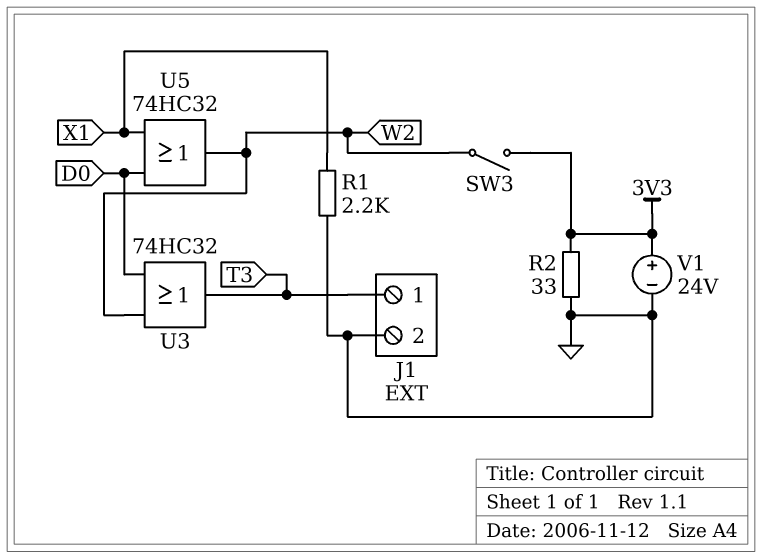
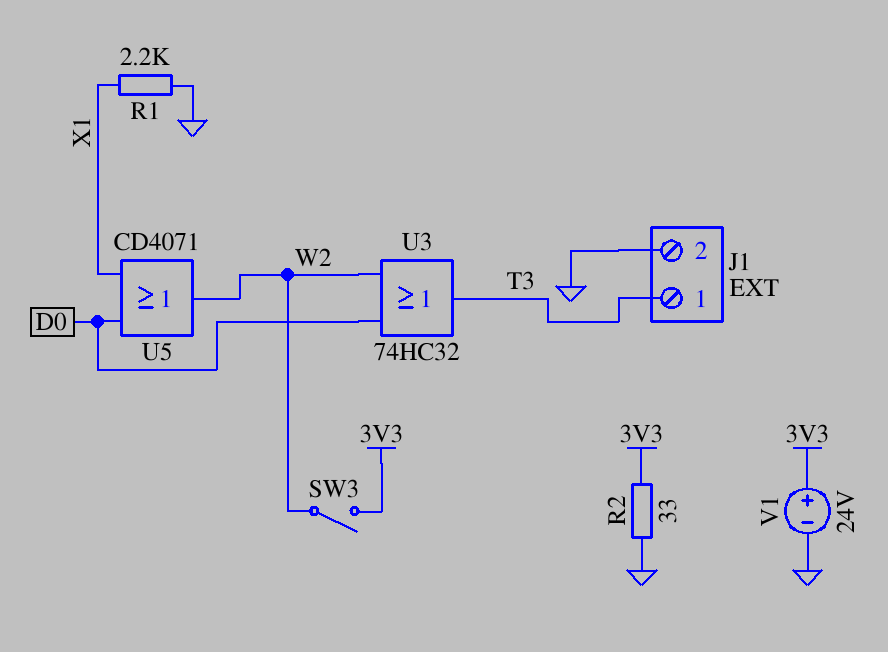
U5: OR 74HC32 (in D0, in X1, out W2) -> OR CD4071 (in D0, in X1, out W2)

